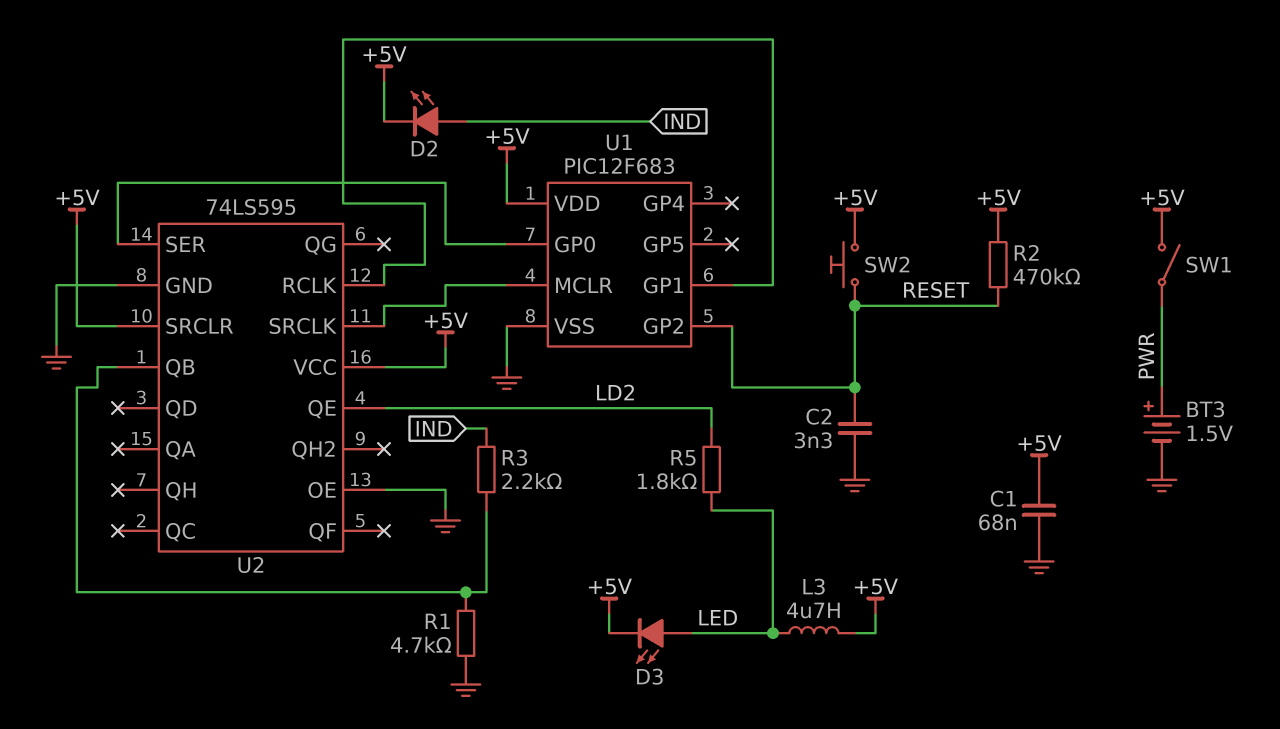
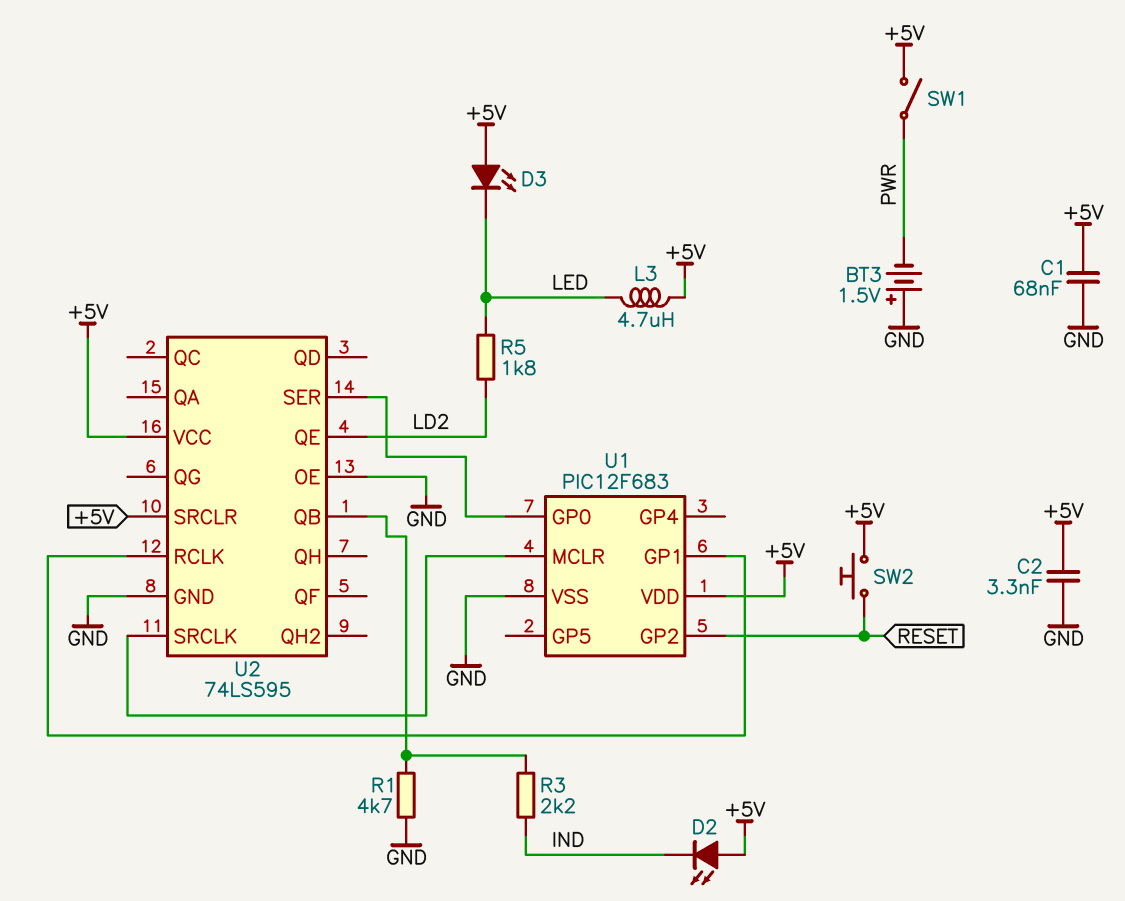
BT3: 1.5V (plus PWR, minus GND) -> 1.5V (plus GND, minus PWR)
C2: 3.3nF (GND, RESET) -> 3.3nF (+5V, GND)
D2: LED (A IND, K +5V) -> LED (A +5V, K IND)
D3: LED (A LED, K +5V) -> LED (A +5V, K LED)
R2: 470k (+5V, RESET) -> none

